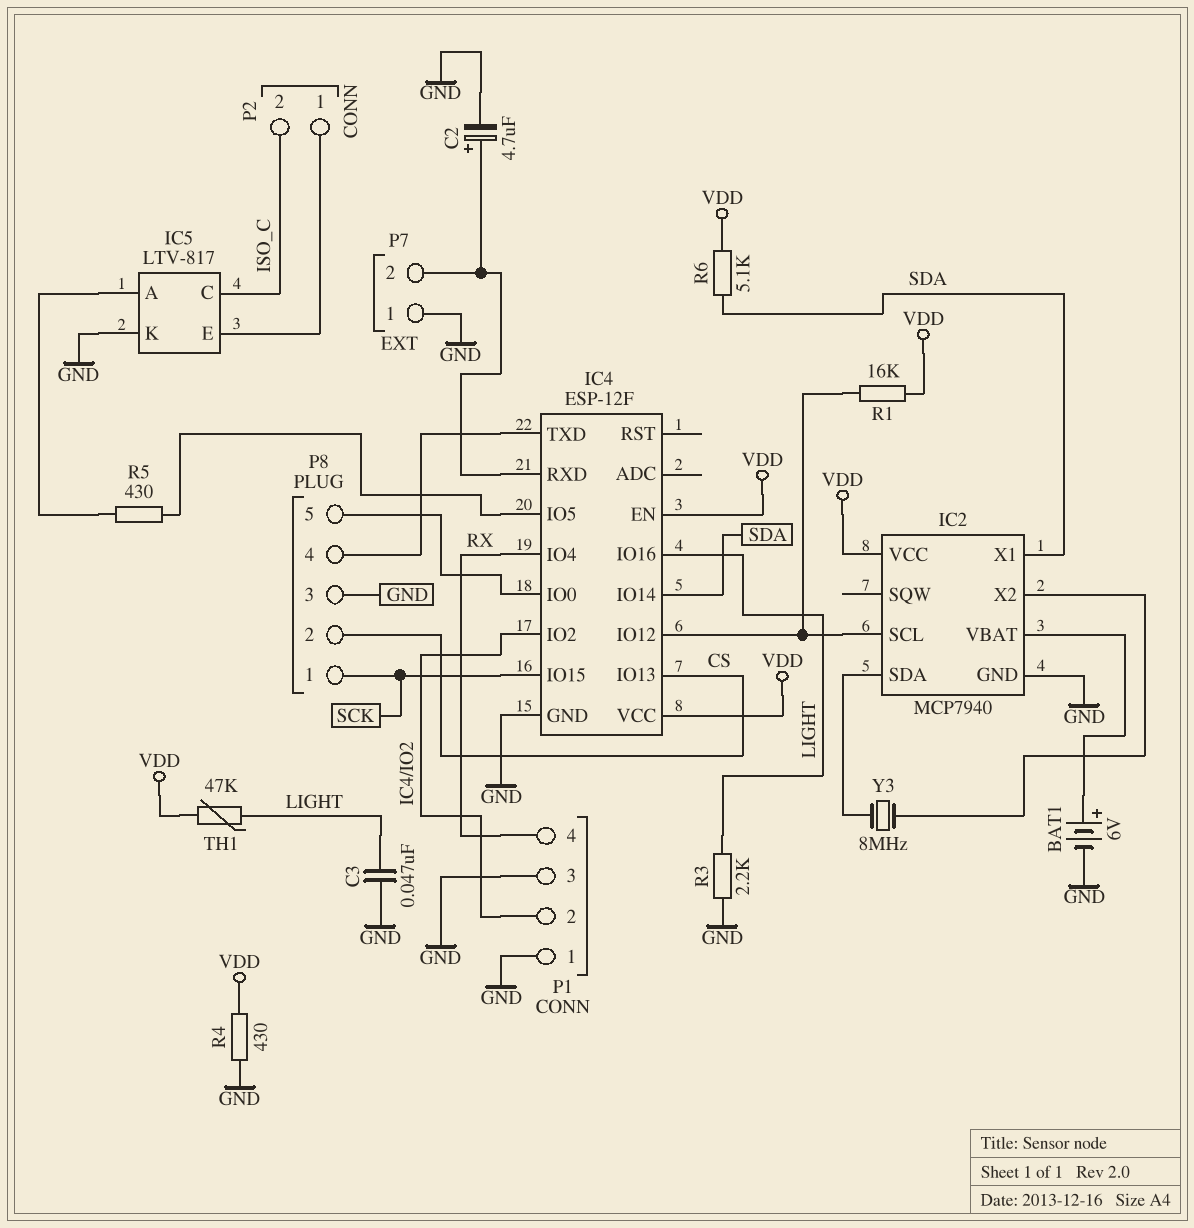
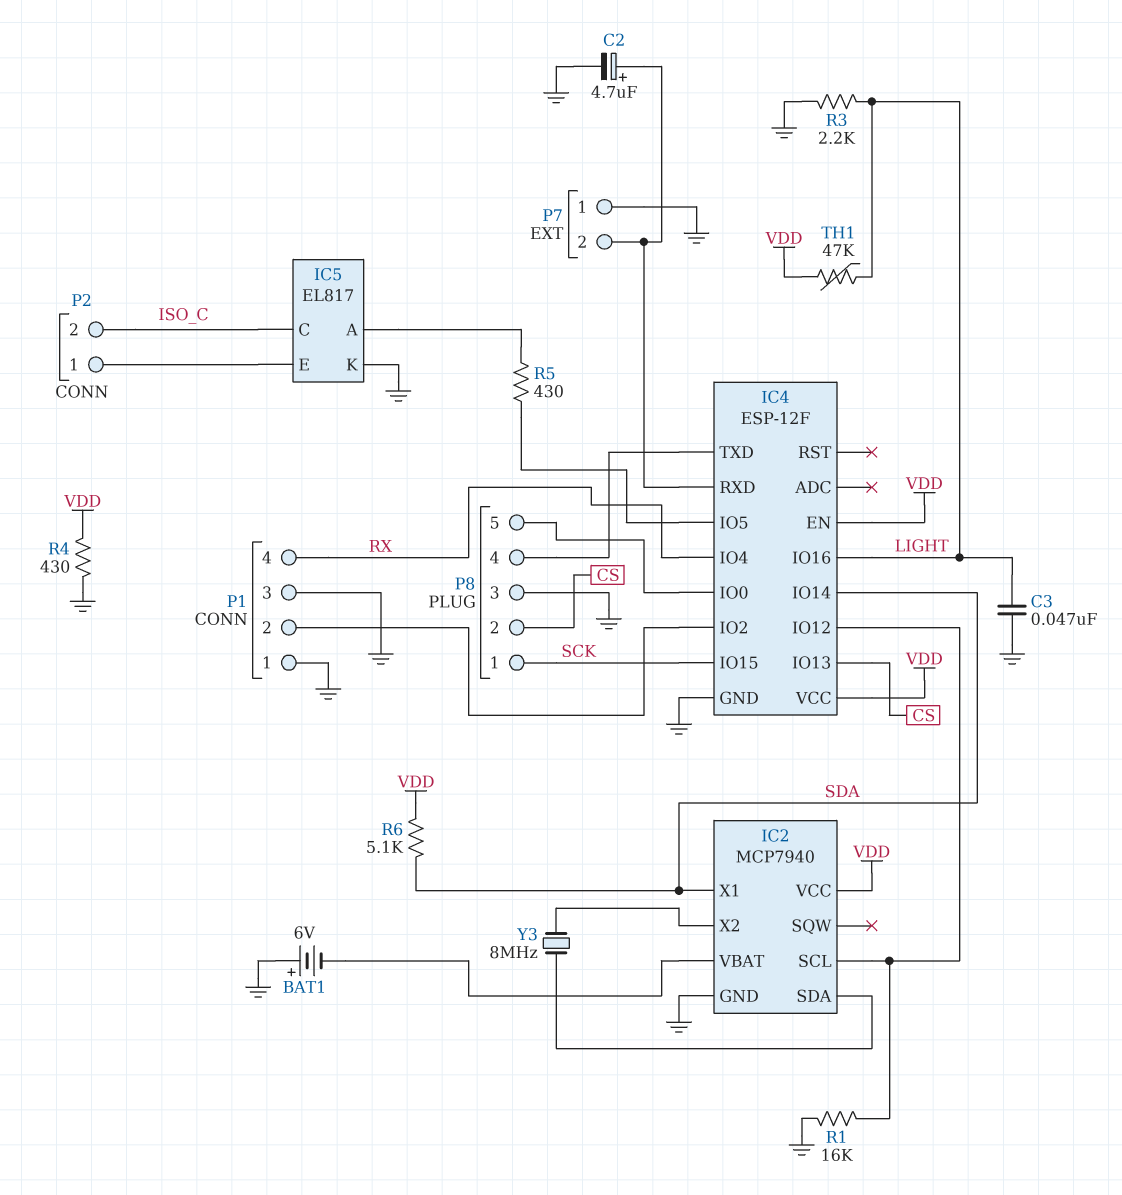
BAT1: 6V (plus IC2/VBAT, minus GND) -> 6V (plus GND, minus IC2/VBAT)
IC5: LTV-817 -> EL817
R1: 16k (IC2/SCL, VDD) -> 16k (GND, IC2/SCL)

